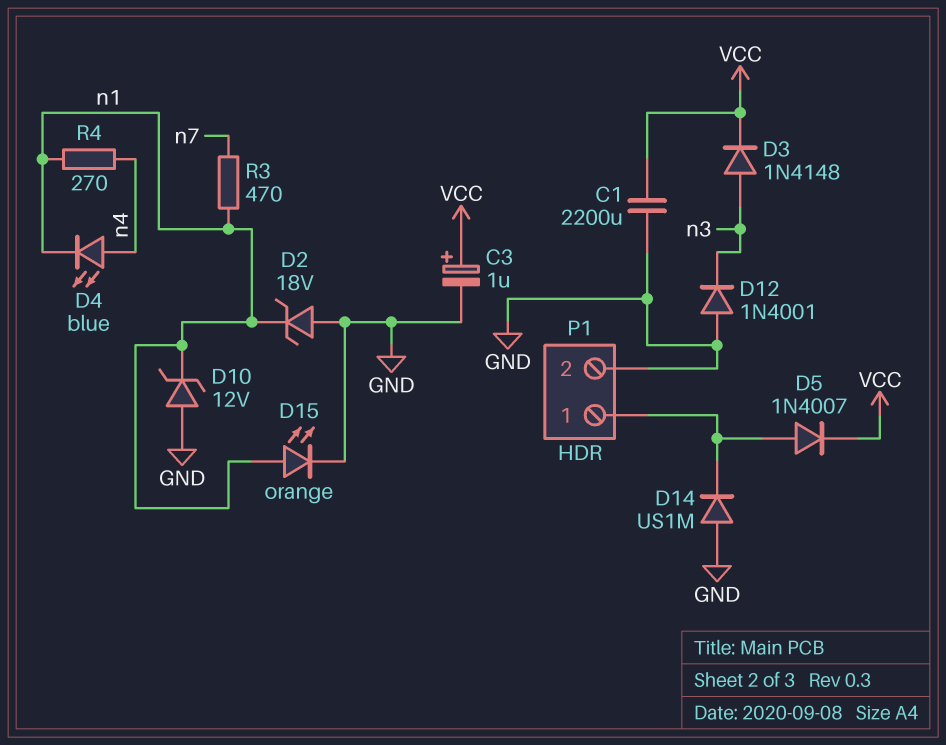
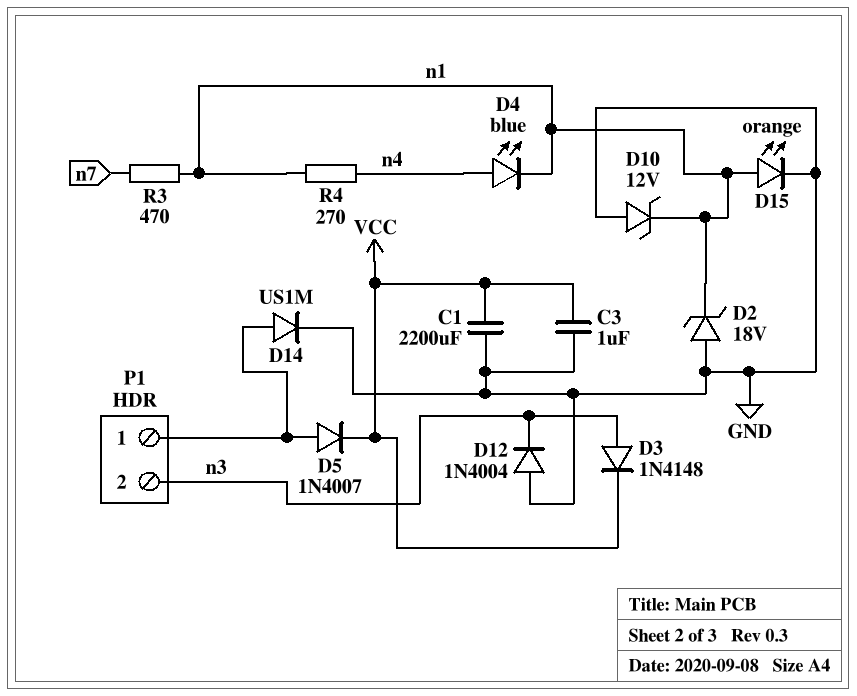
C3: 1uF (plus VCC, minus GND) -> 1uF (GND, VCC)
D12: diode 1N4001 (A GND, K n3) -> diode 1N4004 (A GND, K n3)
D14: diode US1M (A GND, K P1/1) -> diode US1M (A P1/1, K GND)
P1 pin 2: GND -> n3

